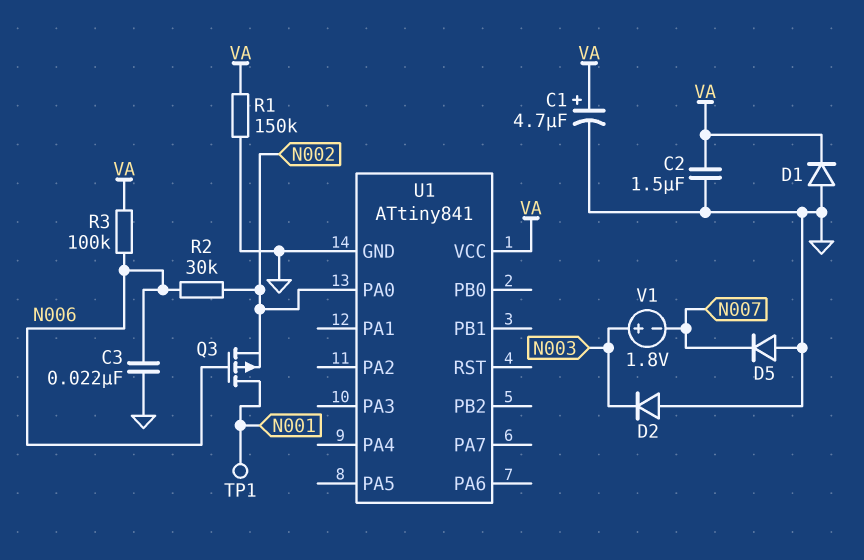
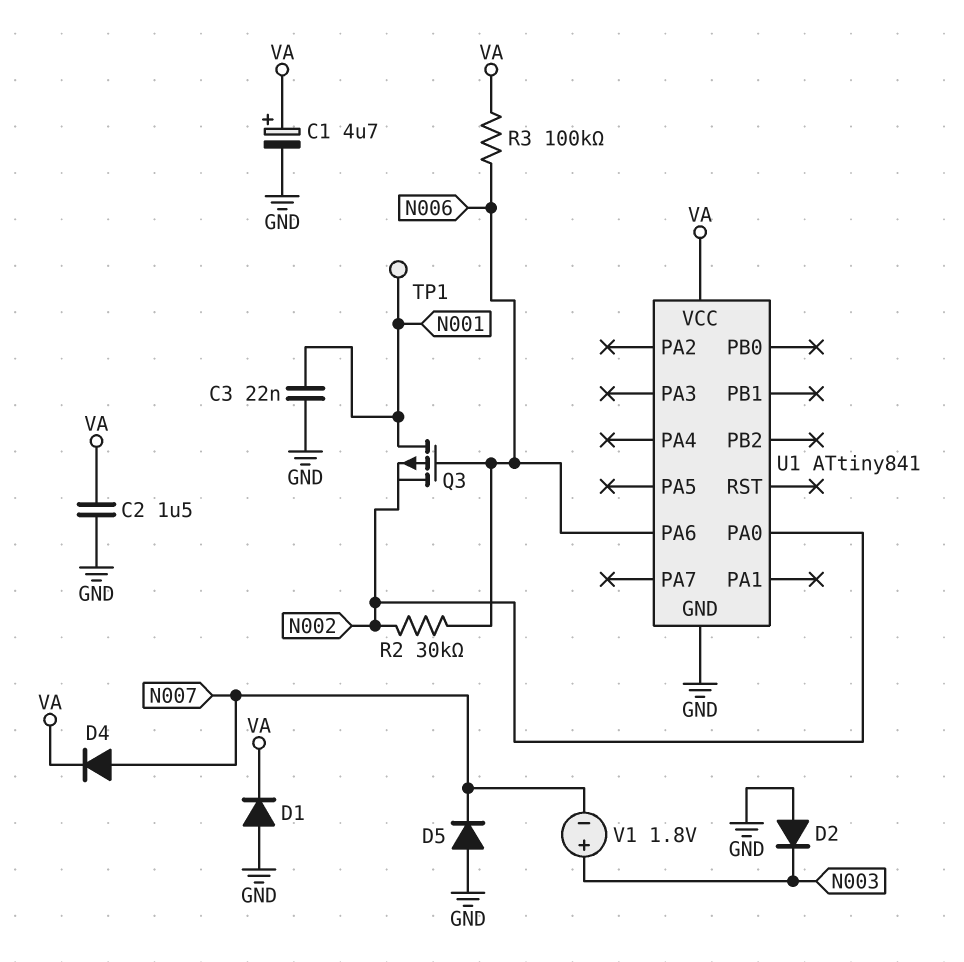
C3: 22nF (GND, N006) -> 22nF (GND, N001)
D4: none -> diode (A N007, K VA)
R1: 150k (GND, VA) -> none
U1 pin PA6: none -> N006

